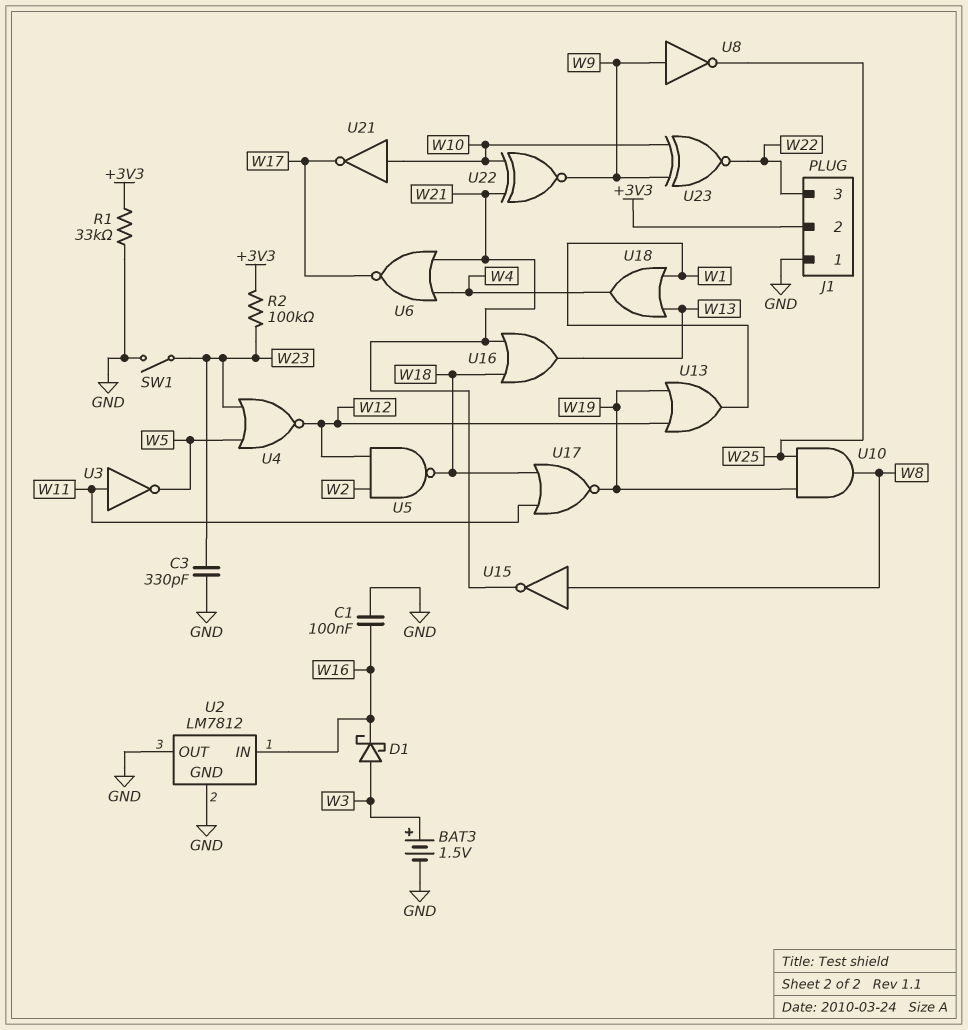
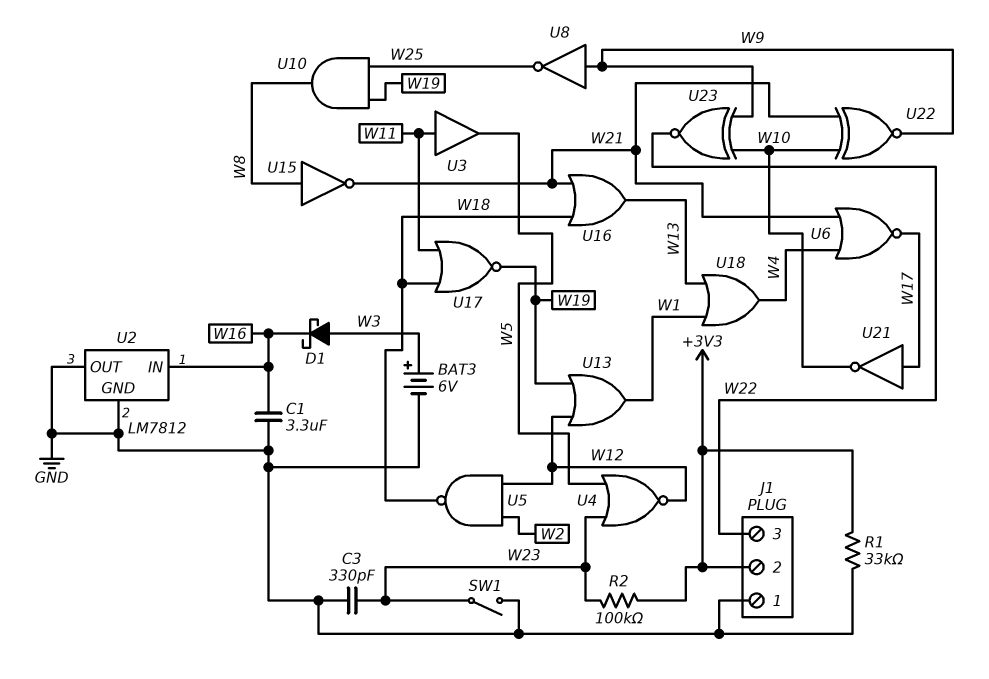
BAT3: 1.5V (plus W3, minus GND) -> 6V (plus W3, minus GND)
C1: 100nF (GND, W16) -> 3.3uF (GND, W16)
U3: NOT (in W11, out W5) -> buffer (in W11, out W5)
U21: NOT (in W10, out W17) -> NOT (in W17, out W10)

